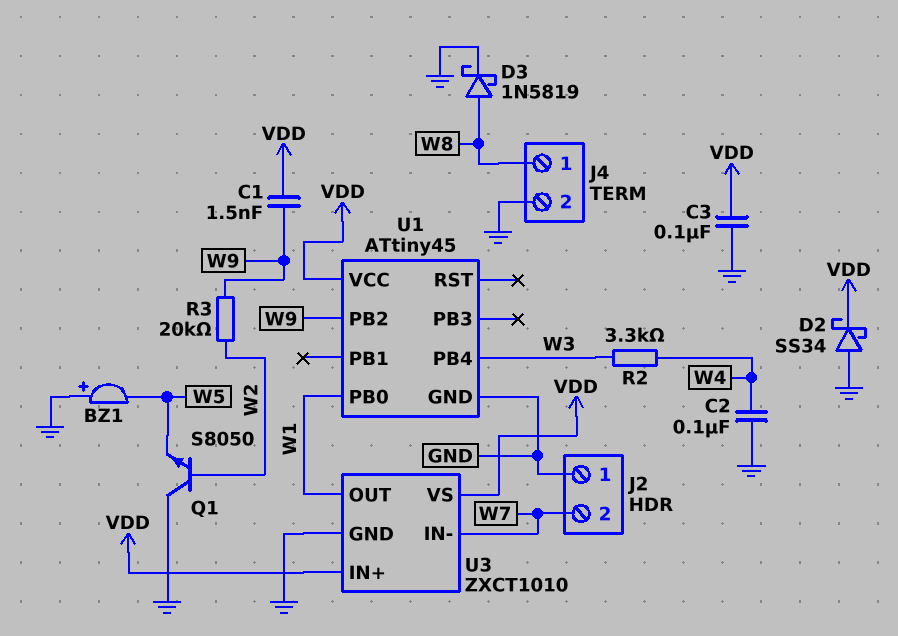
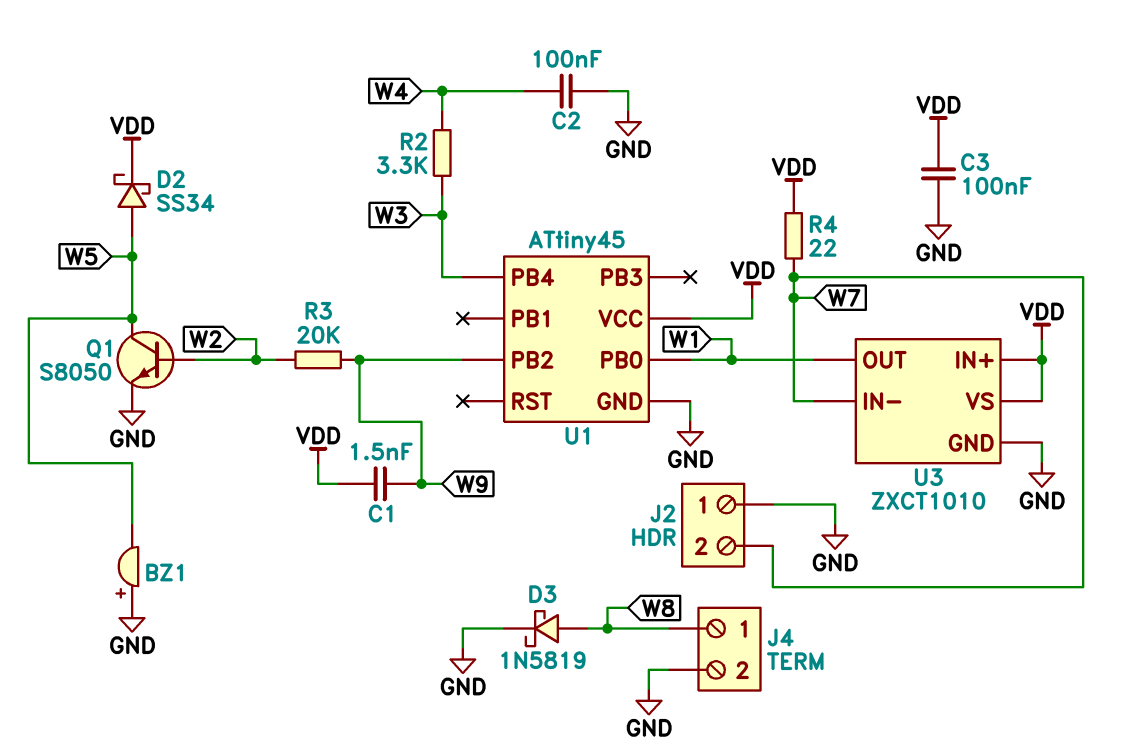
D2: schottky SS34 (A GND, K VDD) -> schottky SS34 (A W5, K VDD)
Q1: NPN S8050 (B W2, C GND, E W5) -> NPN S8050 (B W2, C W5, E GND)
R4: none -> 22 (VDD, W7)

